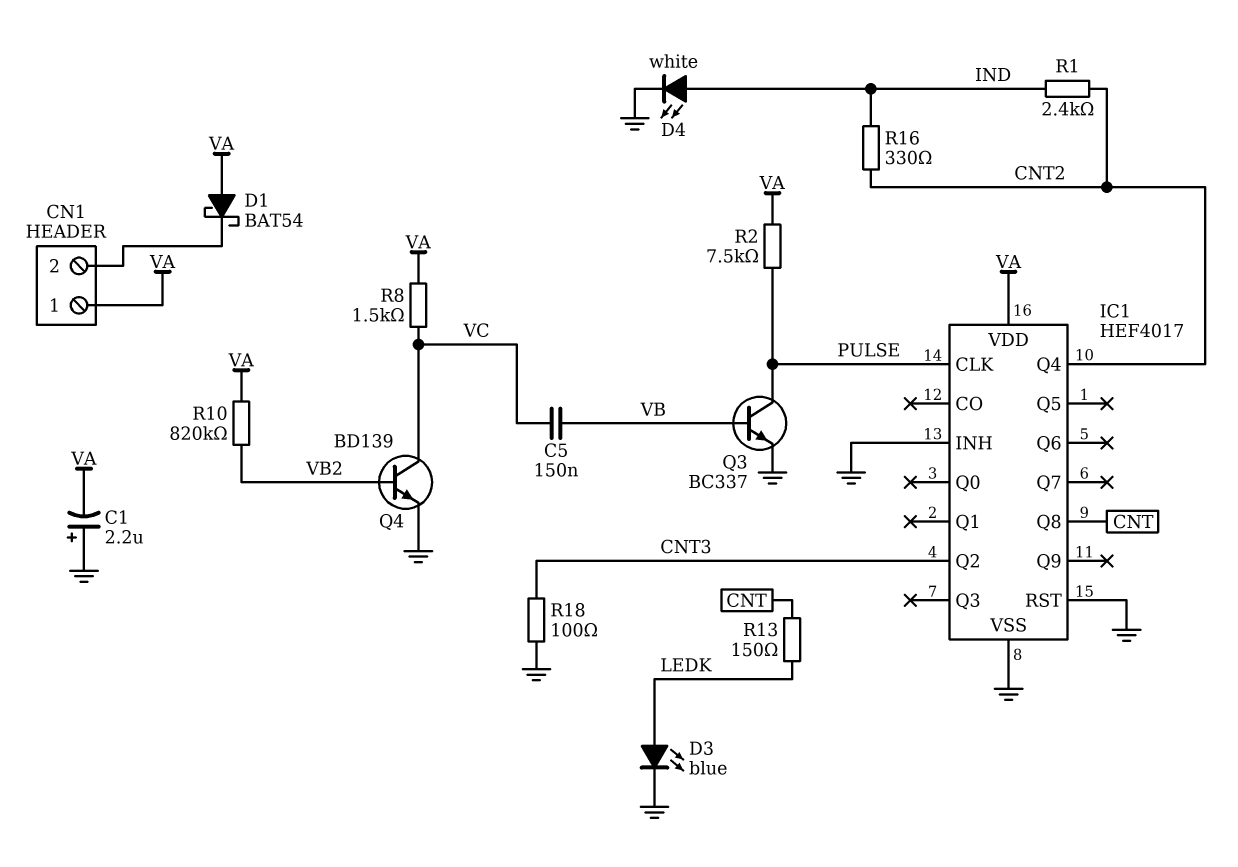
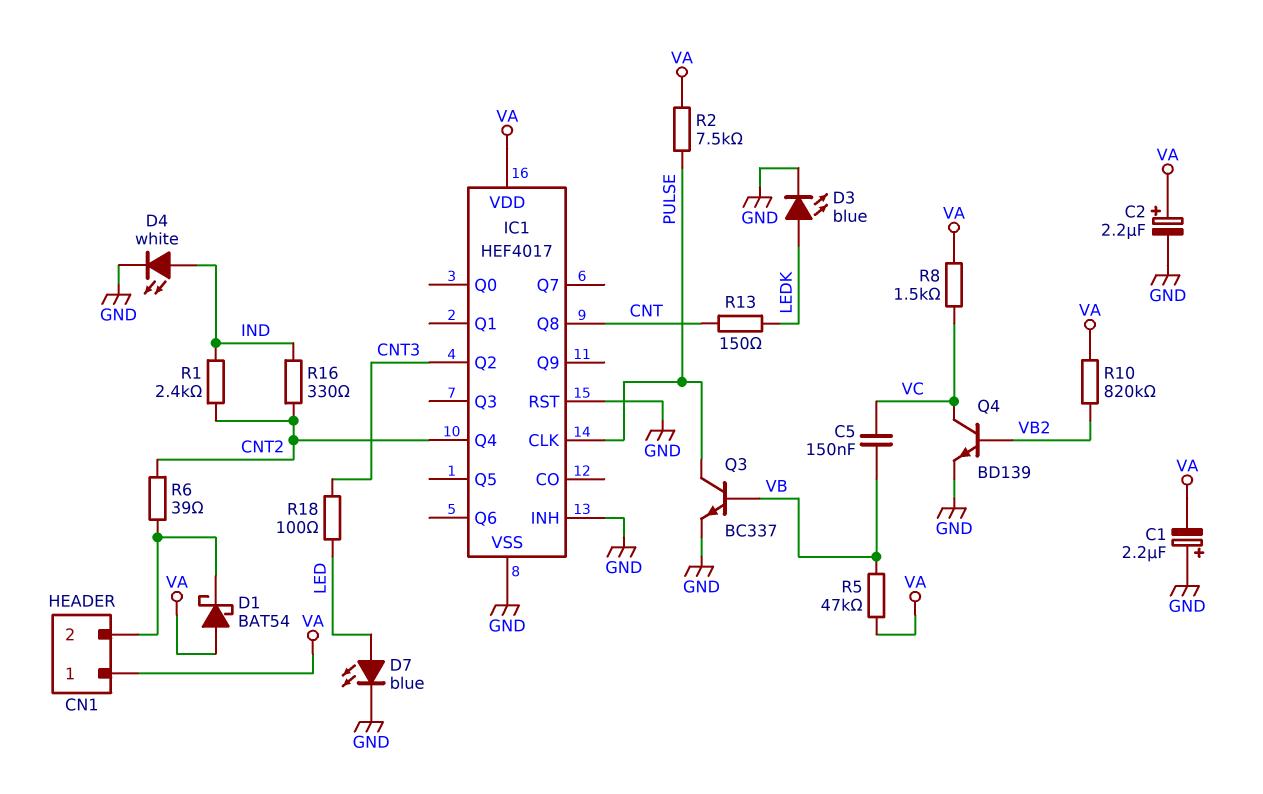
C2: none -> 2.2uF (plus VA, minus GND)
D7: none -> LED blue (A LED, K GND)
R5: none -> 47k (VA, VB)
R6: none -> 39 (CN1/2, CNT2)
R18: 100 (CNT3, GND) -> 100 (CNT3, LED)

